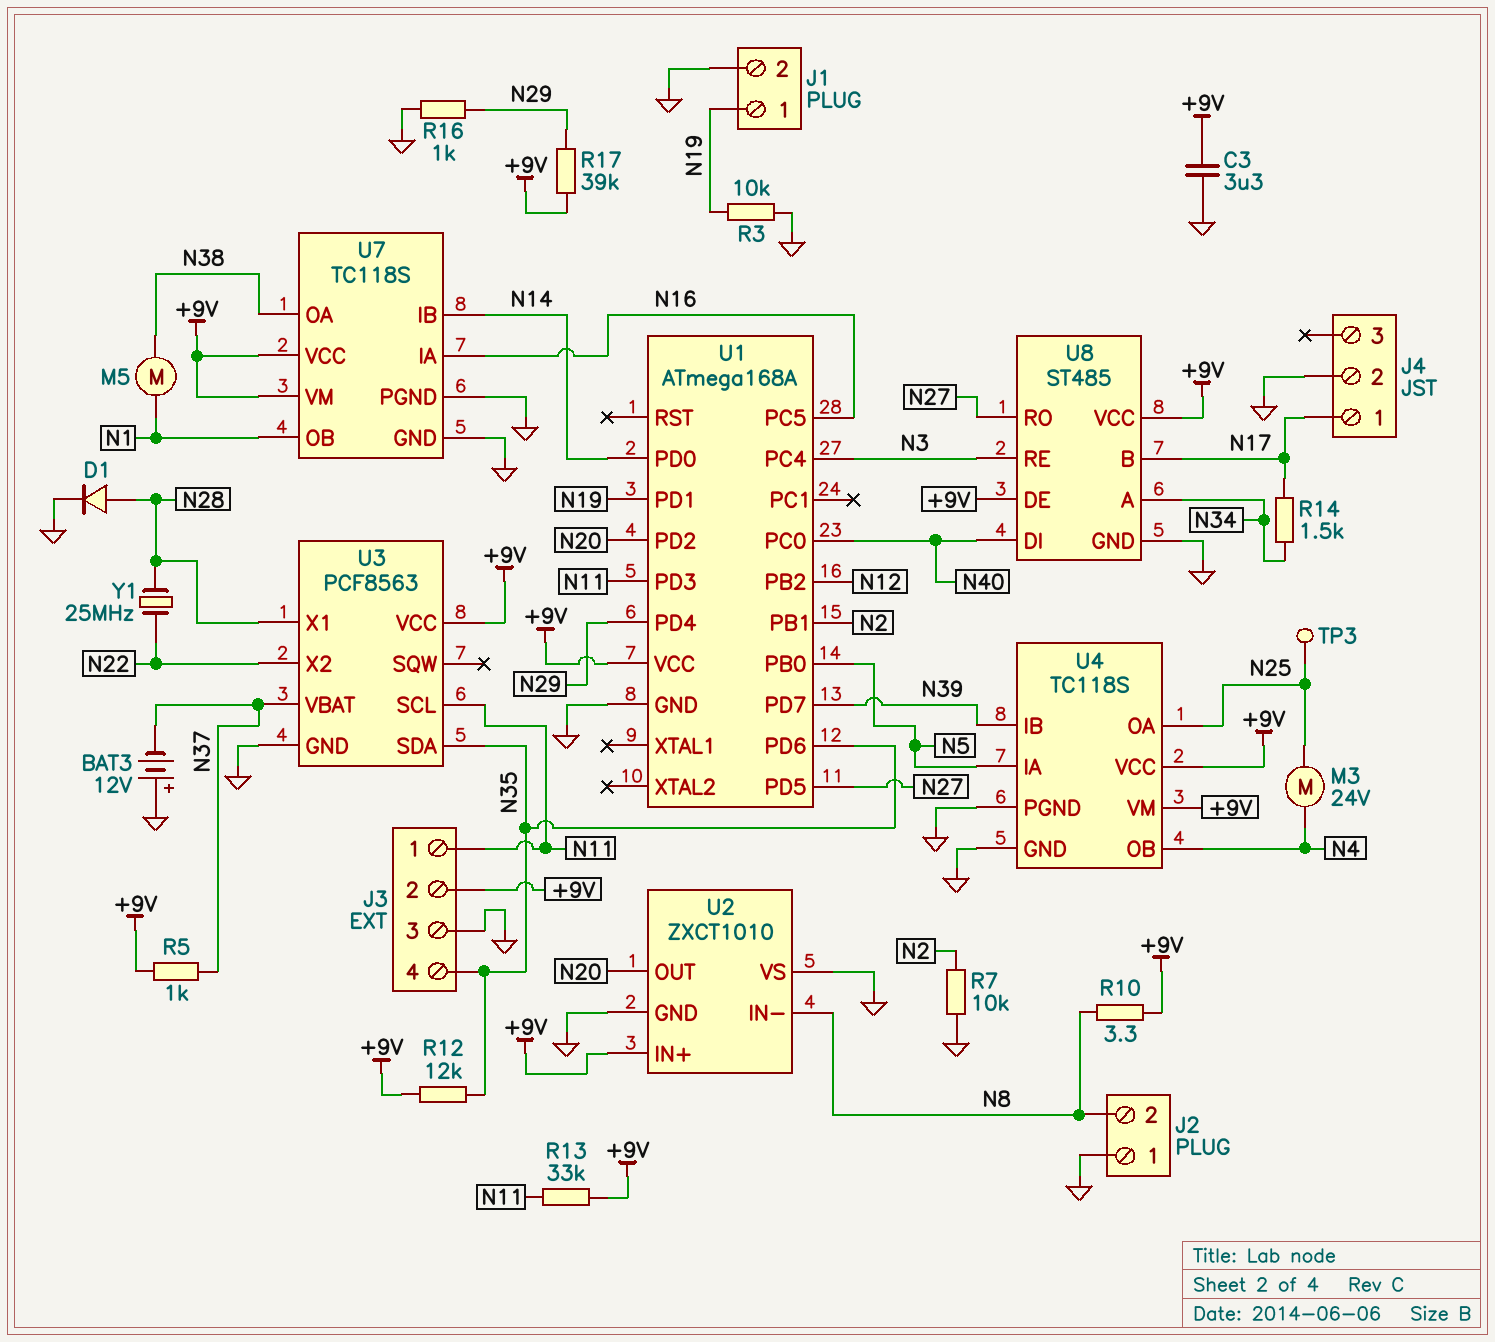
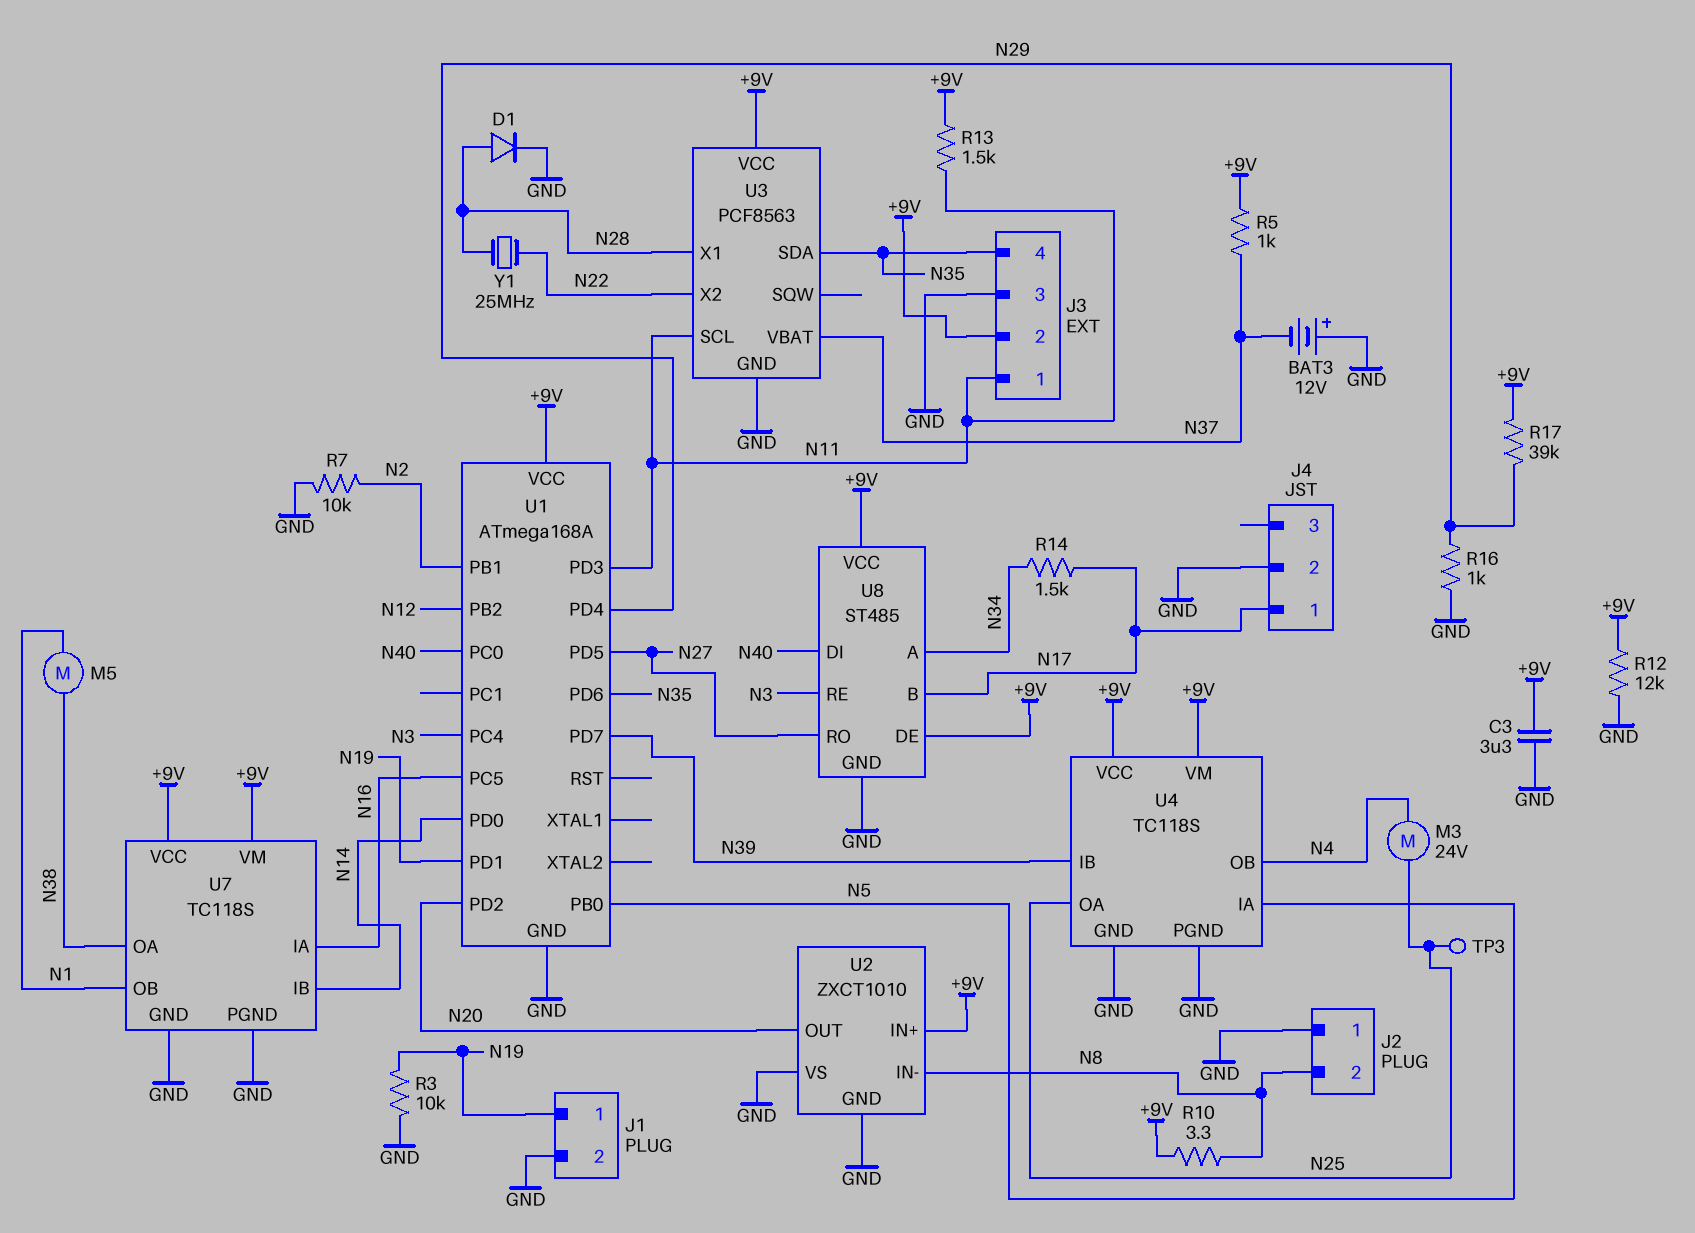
R12: 12k (+9V, N35) -> 12k (+9V, GND)
R13: 33k (+9V, N11) -> 1.5k (+9V, N11)

